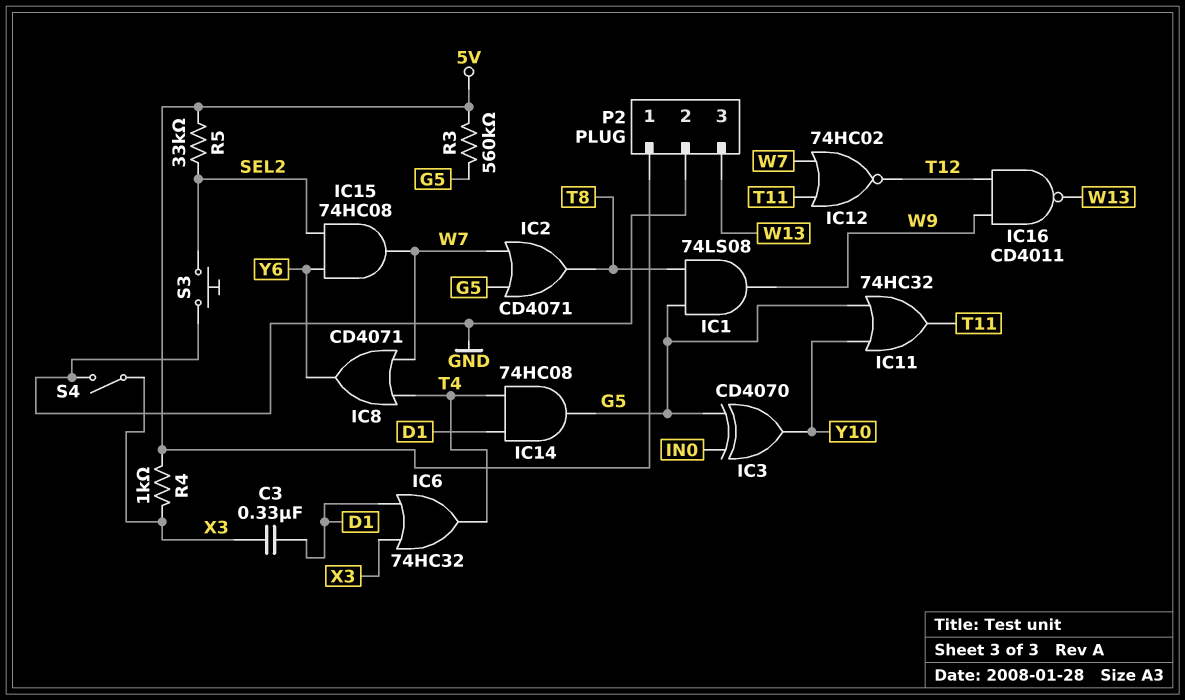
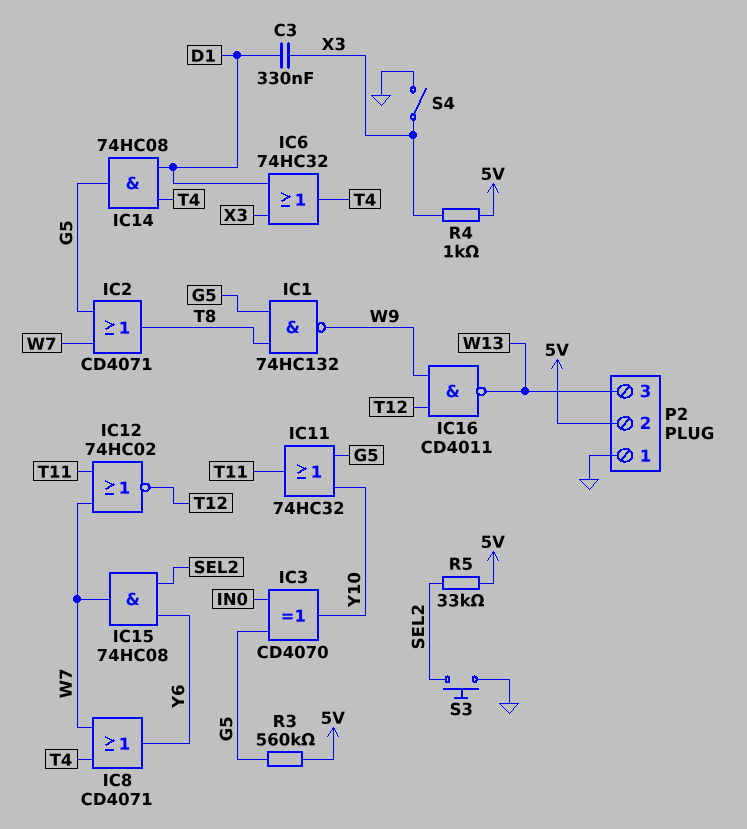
IC1: AND 74LS08 (in G5, in T8, out W9) -> NAND 74HC132 (in G5, in T8, out W9)
P2 pin 1: 5V -> GND
P2 pin 2: GND -> 5V

